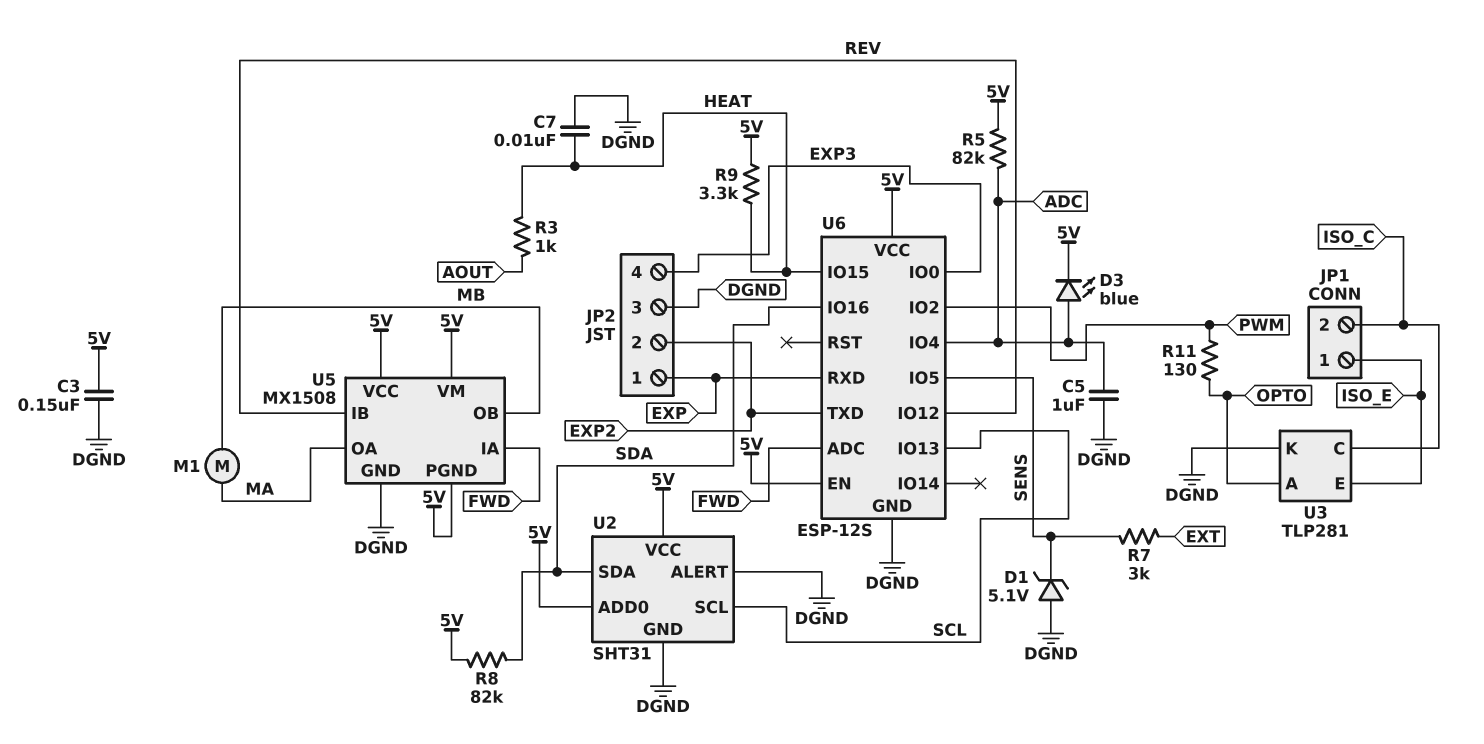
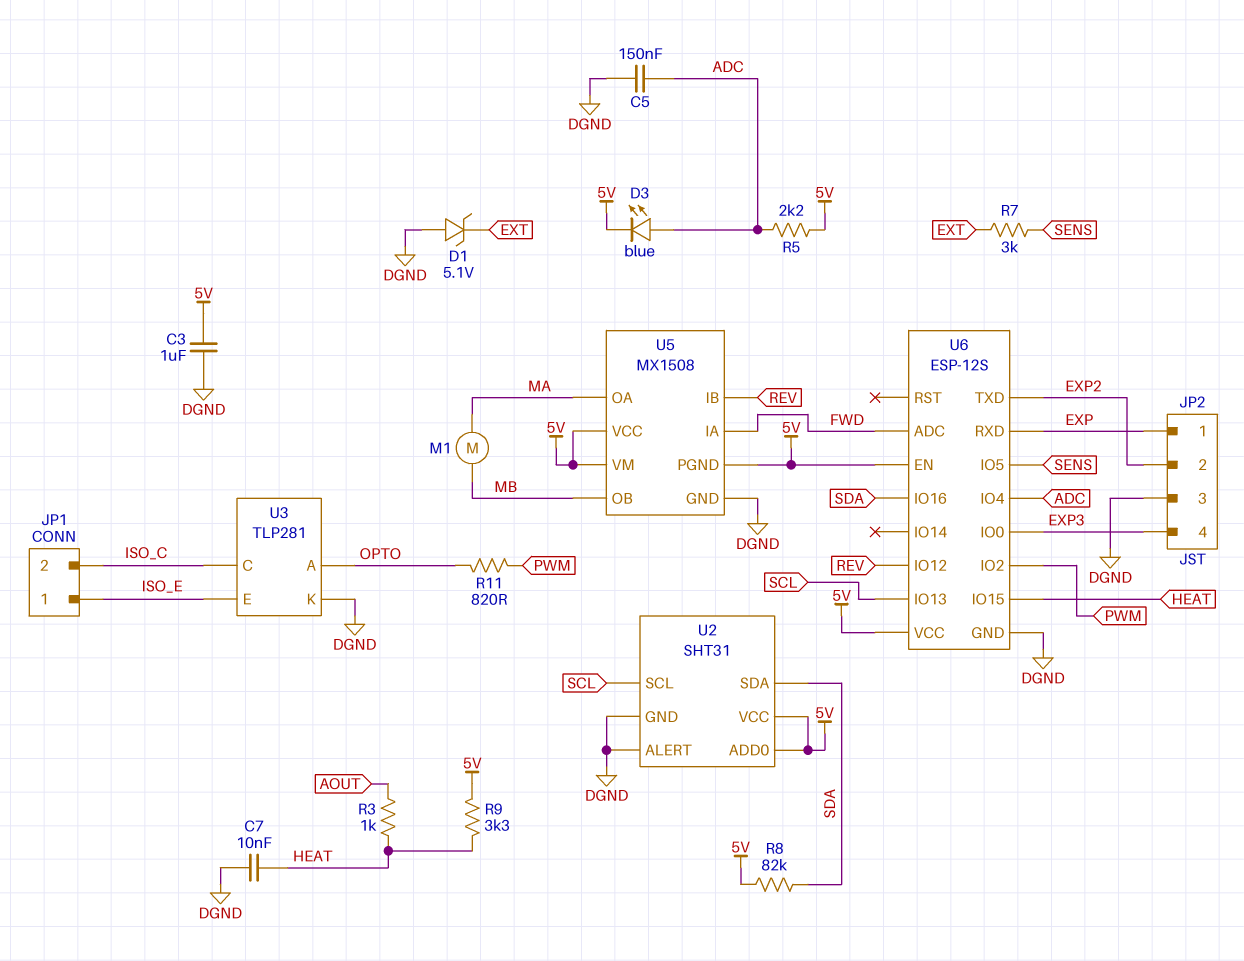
C3: 150nF (5V, DGND) -> 1uF (5V, DGND)
C5: 1uF (ADC, DGND) -> 150nF (ADC, DGND)
D1: zener 5.1V (A DGND, K SENS) -> zener 5.1V (A DGND, K EXT)
R5: 82k (5V, ADC) -> 2.2k (5V, ADC)
R11: 130 (OPTO, PWM) -> 820 (OPTO, PWM)

